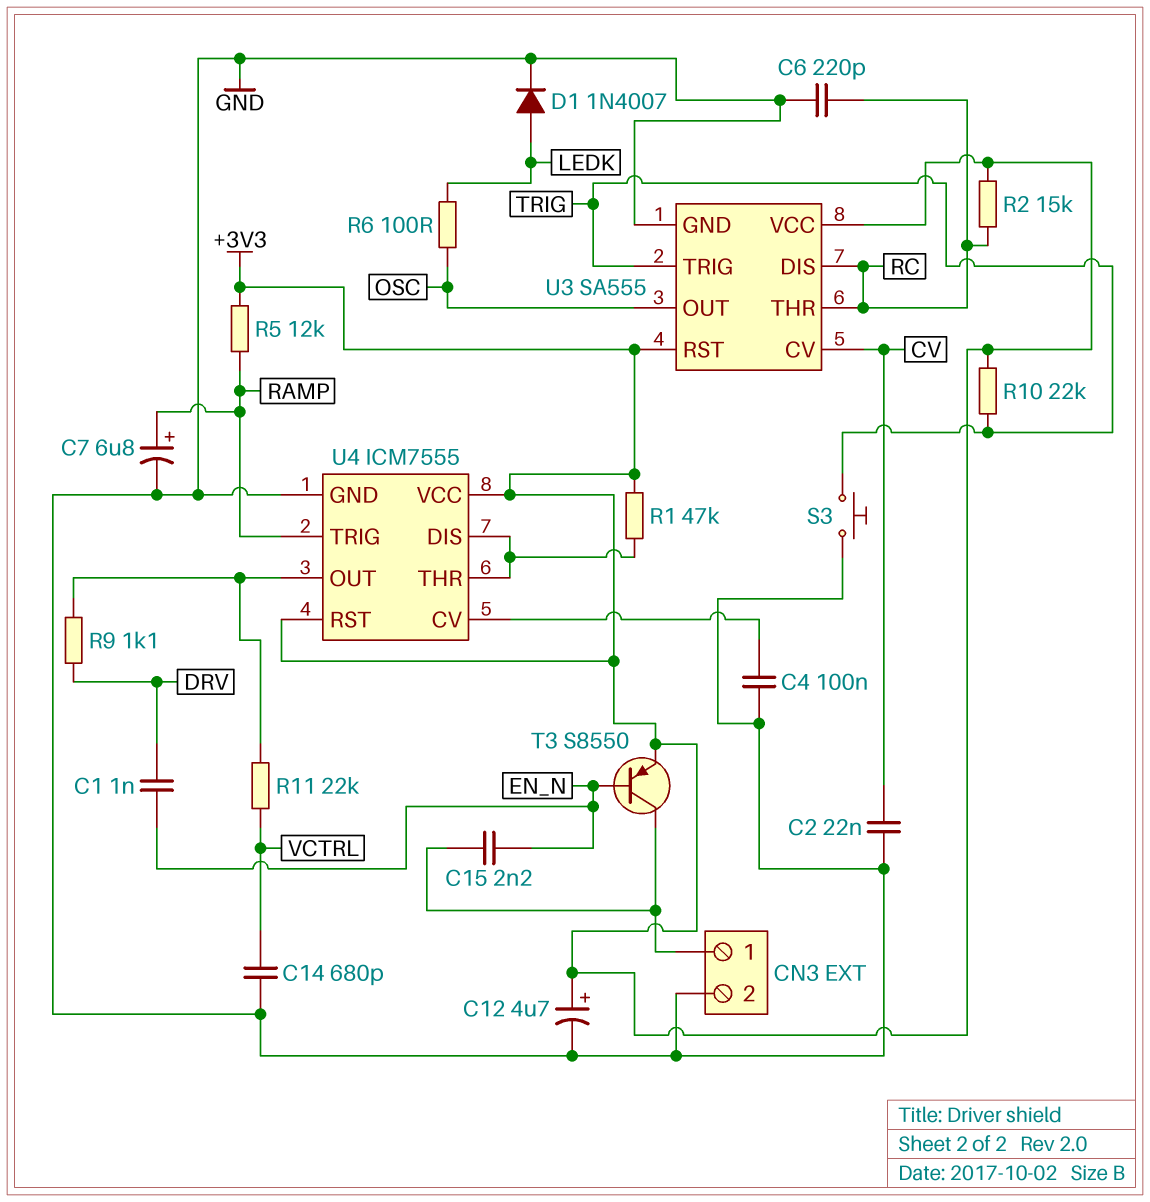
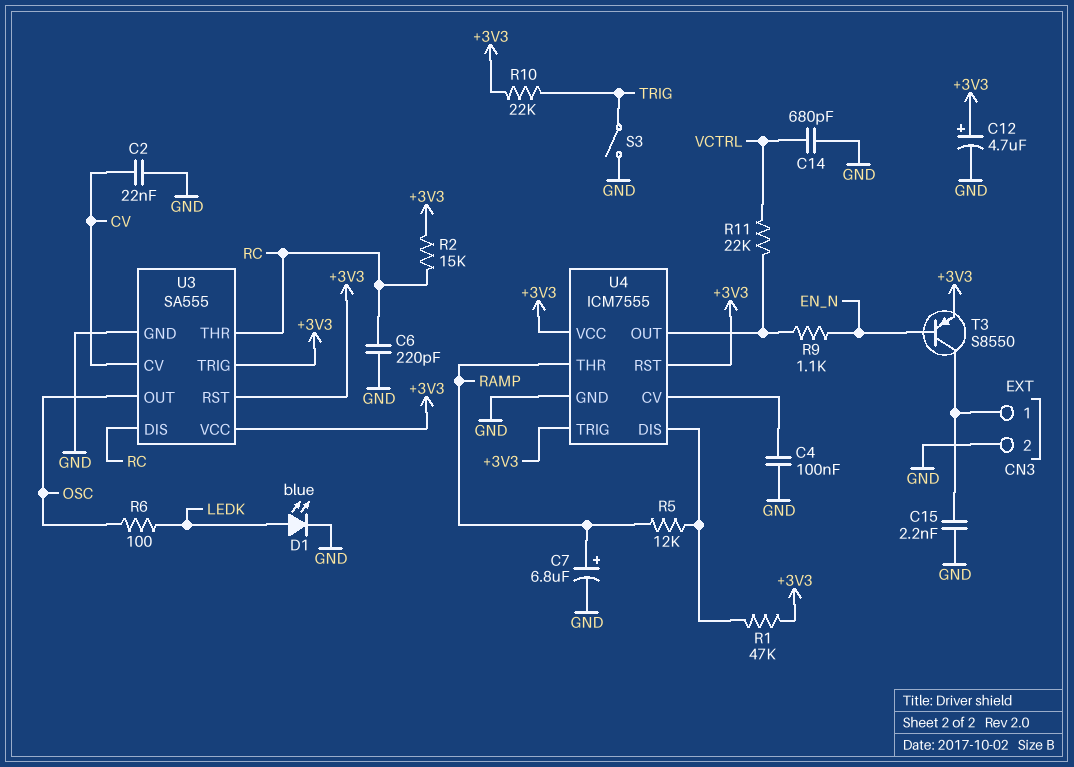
C1: 1nF (DRV, EN_N) -> none
C15: 2.2nF (CN3/1, EN_N) -> 2.2nF (CN3/1, GND)
D1: diode 1N4007 (A LEDK, K GND) -> LED blue (A LEDK, K GND)
R5: 12k (+3V3, RAMP) -> 12k (RAMP, U4/DIS)
R9: 1.1k (DRV, U4/OUT) -> 1.1k (EN_N, U4/OUT)
S3: button (GND, TRIG) -> switch (GND, TRIG)
U3 pin TRIG: TRIG -> +3V3
U4 pin THR: U4/DIS -> RAMP
U4 pin TRIG: RAMP -> +3V3

